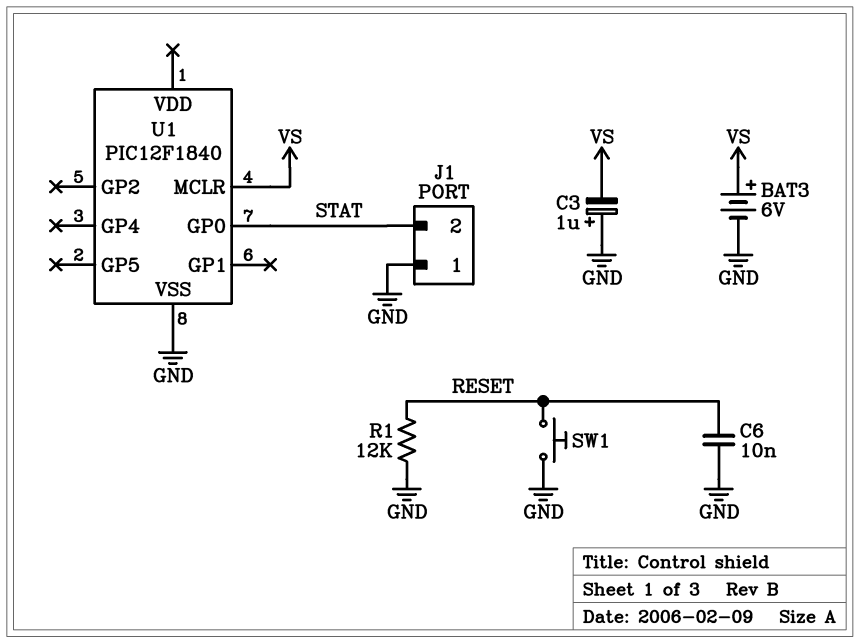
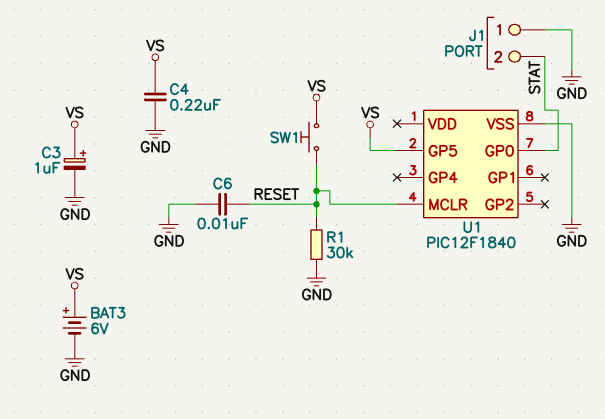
C3: 1uF (plus GND, minus VS) -> 1uF (plus VS, minus GND)
C4: none -> 220nF (GND, VS)
R1: 12k (GND, RESET) -> 30k (GND, RESET)
SW1: button (GND, RESET) -> button (RESET, VS)
U1 pin GP5: none -> VS
U1 pin MCLR: VS -> RESET

